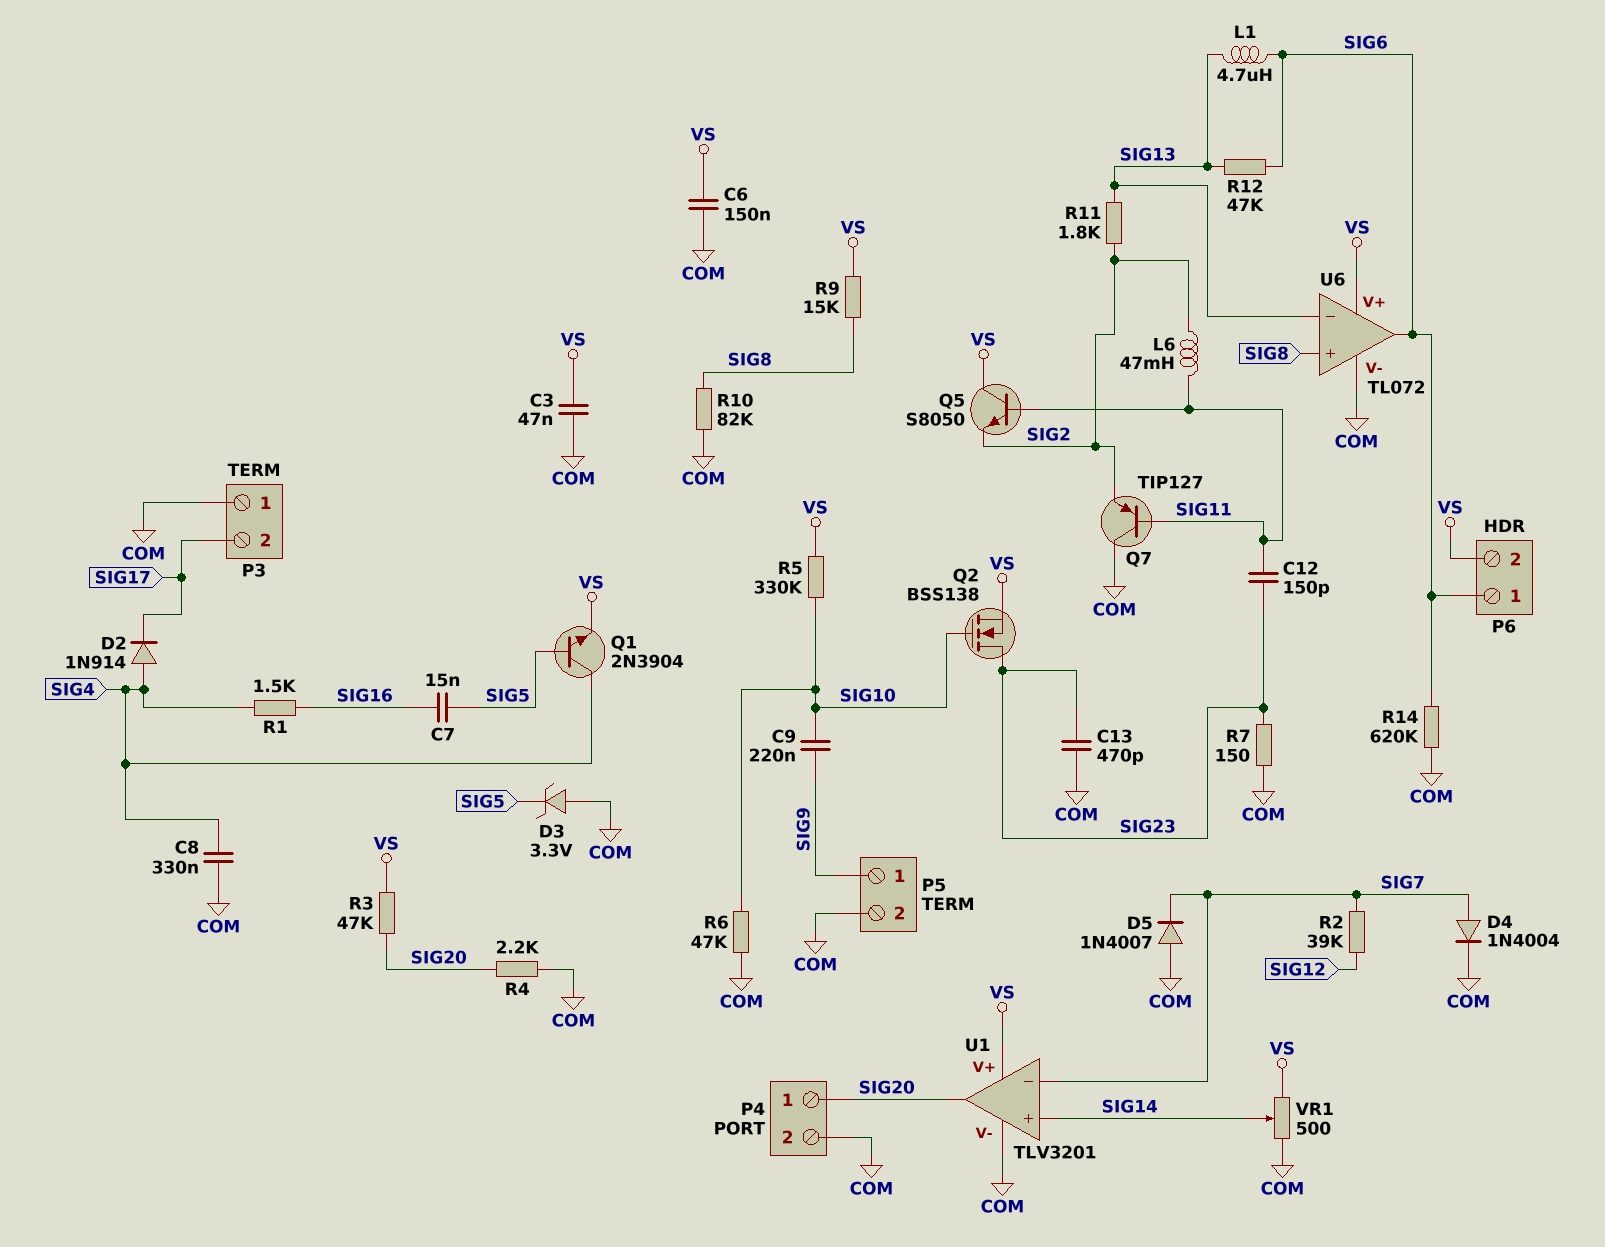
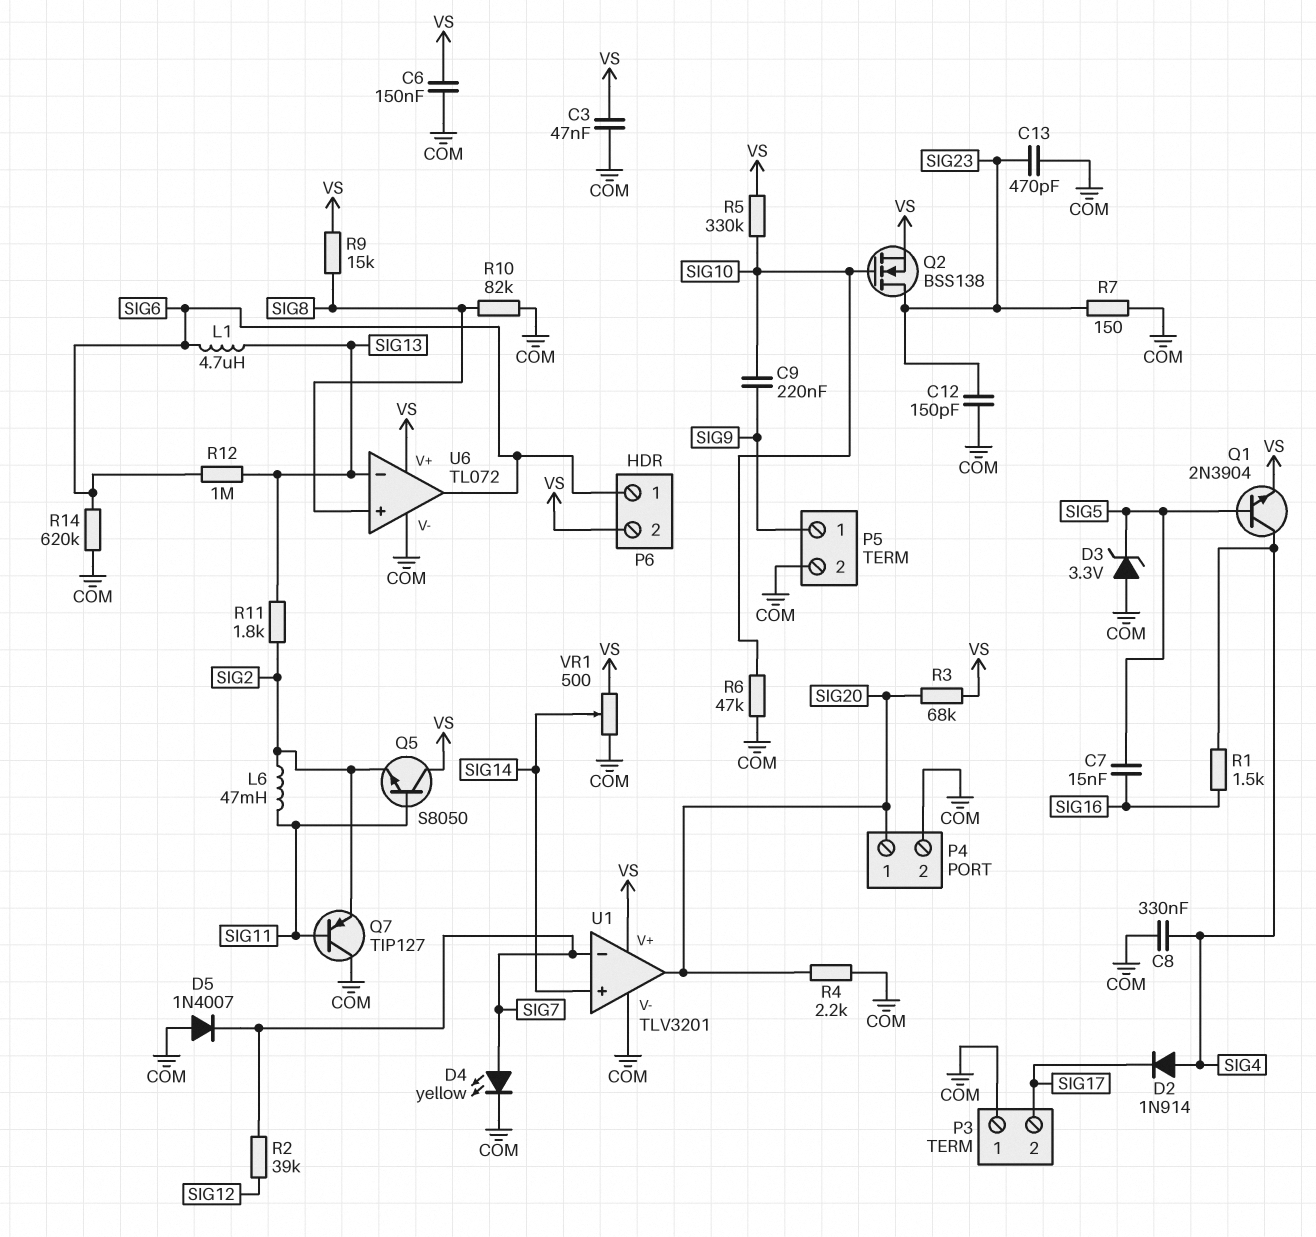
C12: 150pF (SIG11, SIG23) -> 150pF (COM, SIG23)
D4: diode 1N4004 (A SIG7, K COM) -> LED yellow (A SIG7, K COM)
R3: 47k (SIG20, VS) -> 68k (SIG20, VS)
R12: 47k (SIG6, SIG13) -> 1M (SIG6, SIG13)

